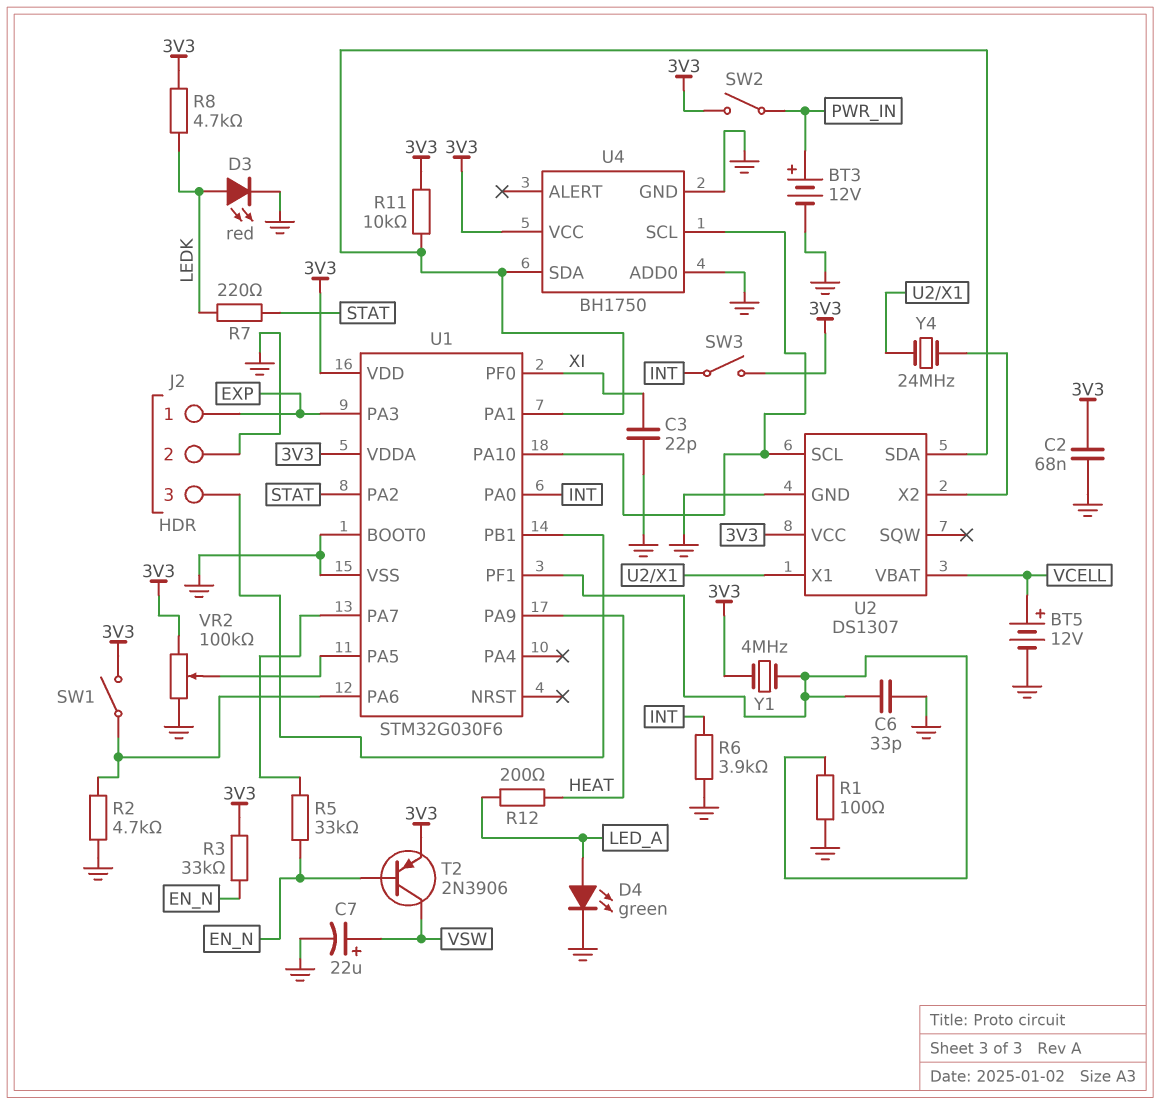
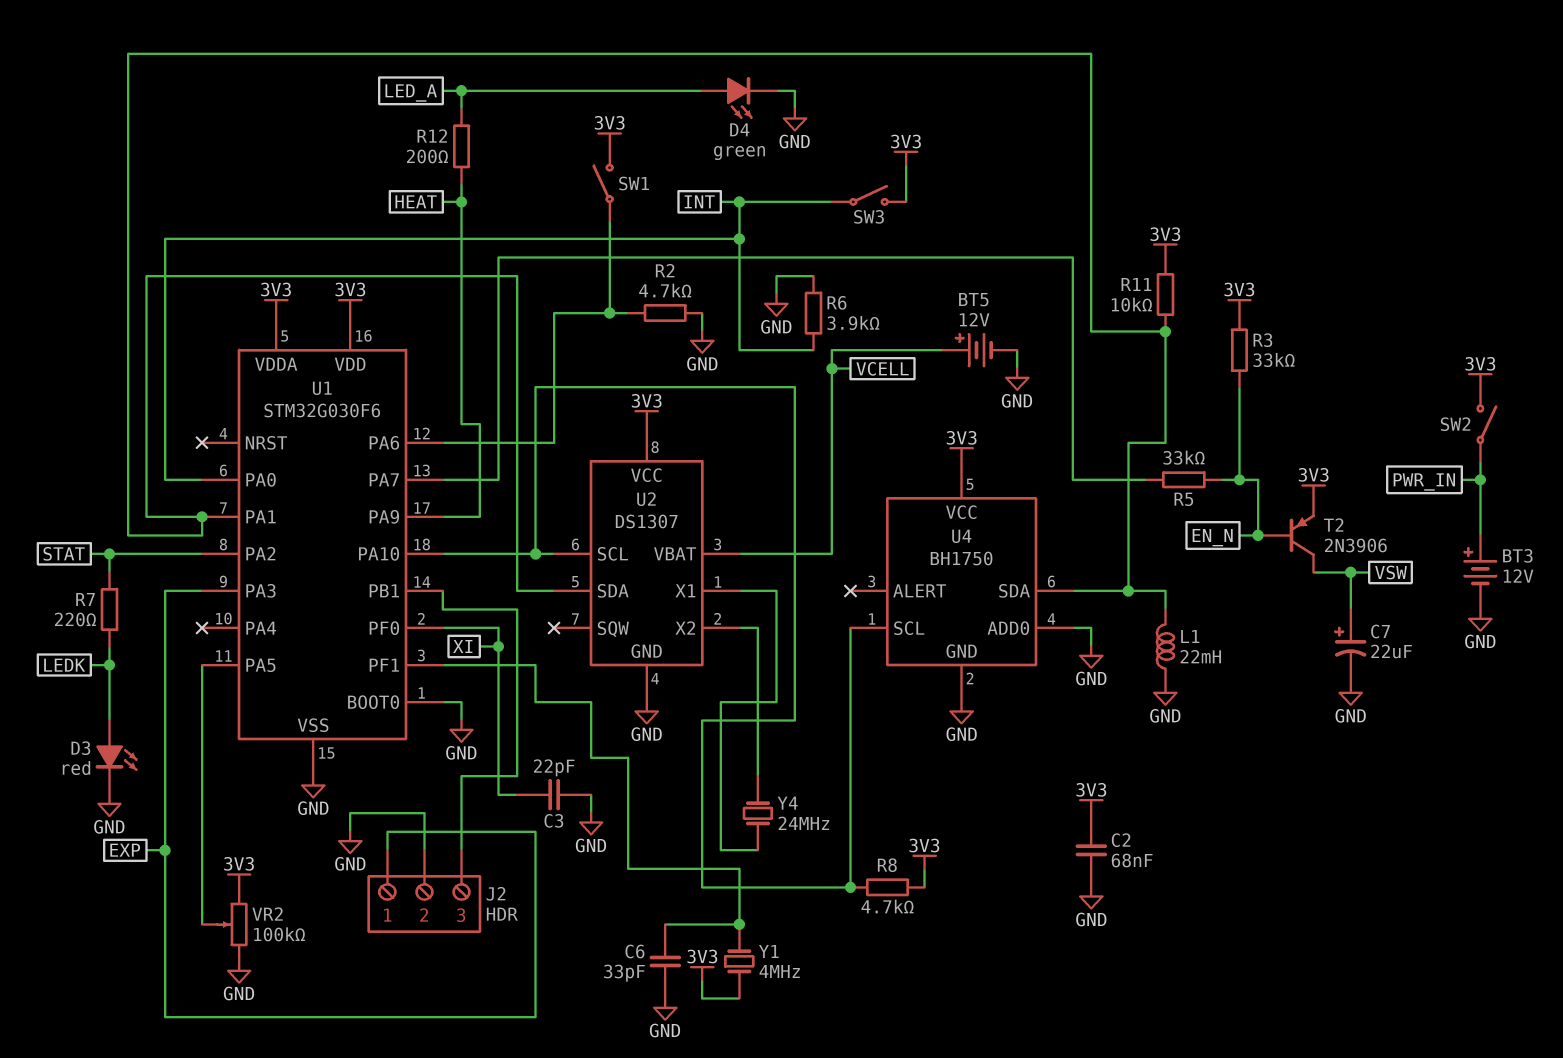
L1: none -> 22mH (GND, U1/PA1)
R1: 100 (GND, U1/PF1) -> none
R8: 4.7k (3V3, LEDK) -> 4.7k (3V3, U1/PA10)

